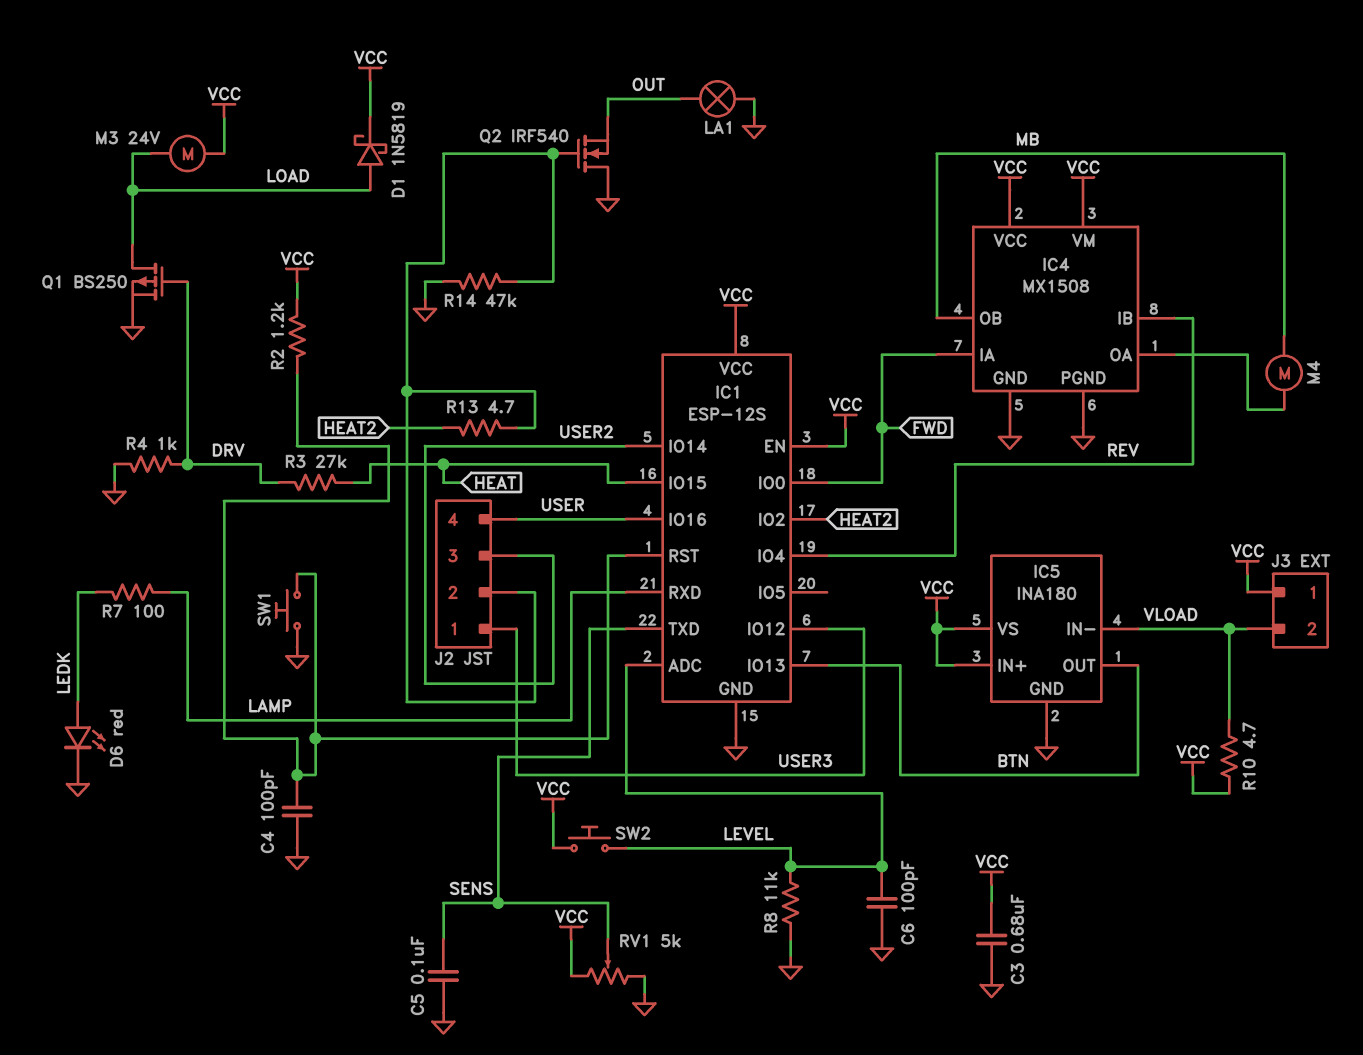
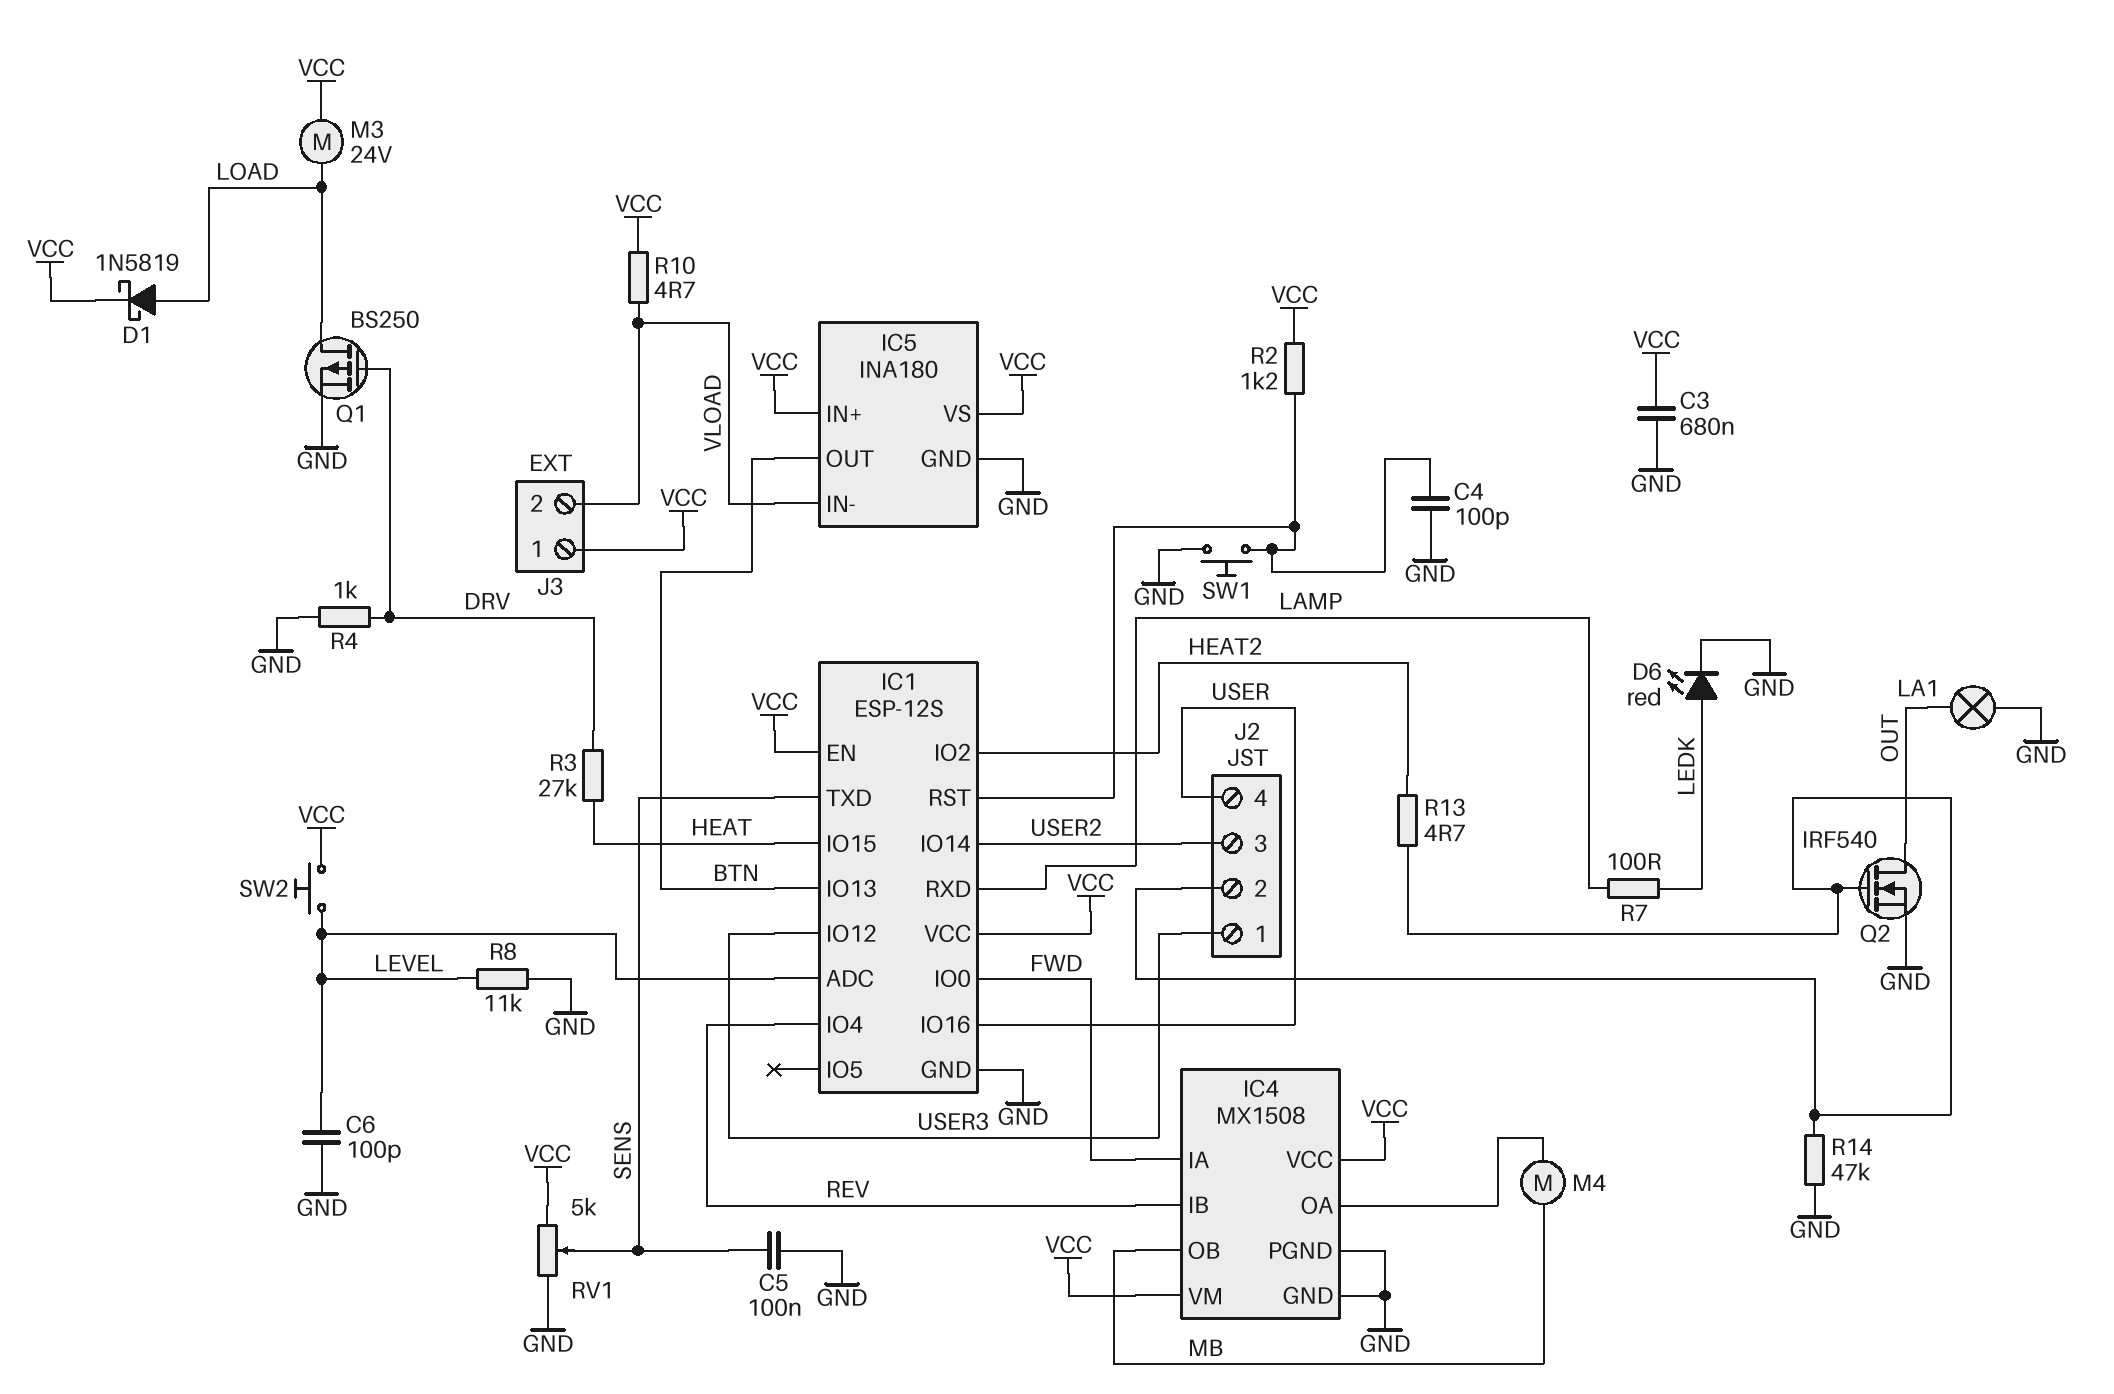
Q2: NMOS IRF540 (G J2/2, D GND, S OUT) -> NMOS IRF540 (G J2/2, D OUT, S GND)

